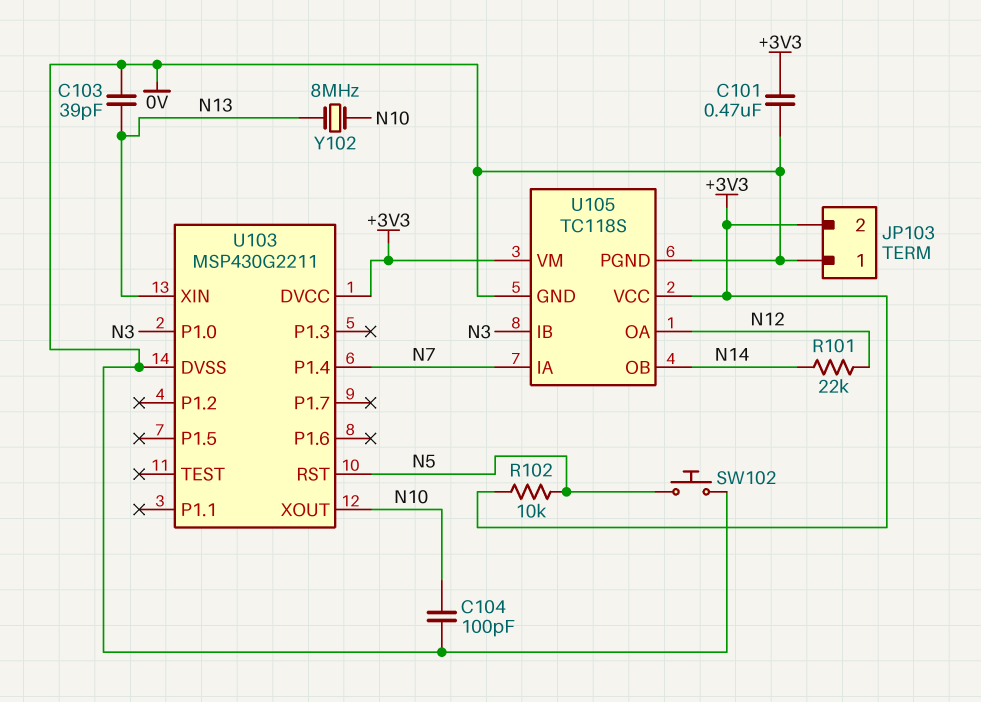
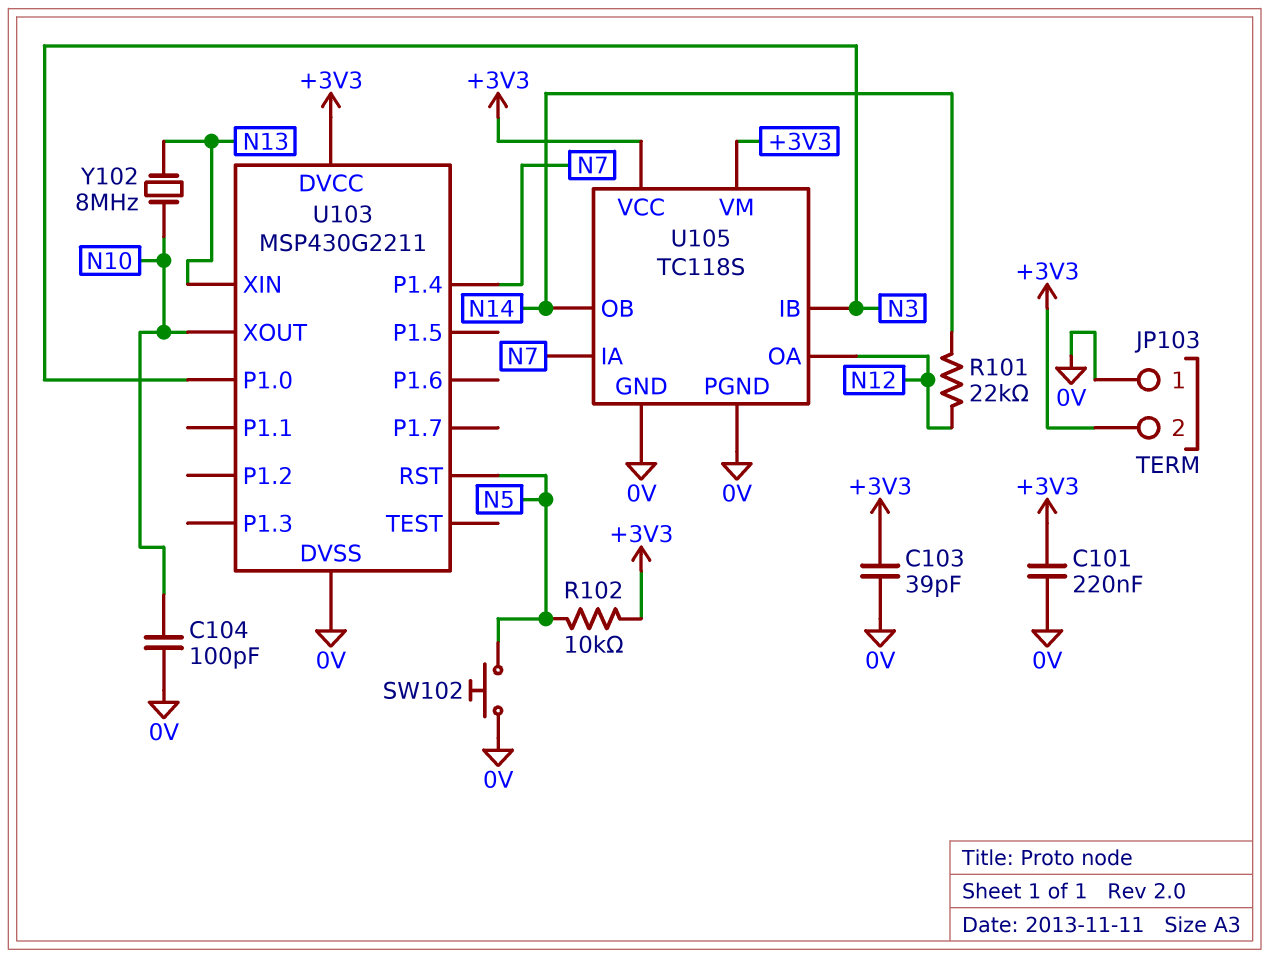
C101: 470nF (+3V3, 0V) -> 220nF (+3V3, 0V)
C103: 39pF (0V, N13) -> 39pF (+3V3, 0V)

